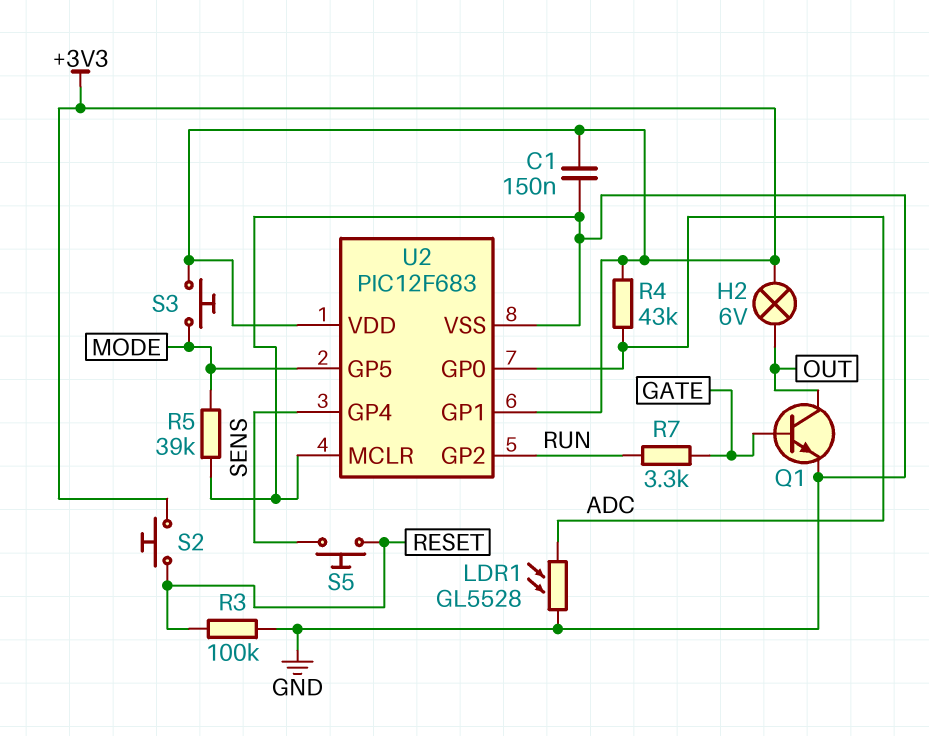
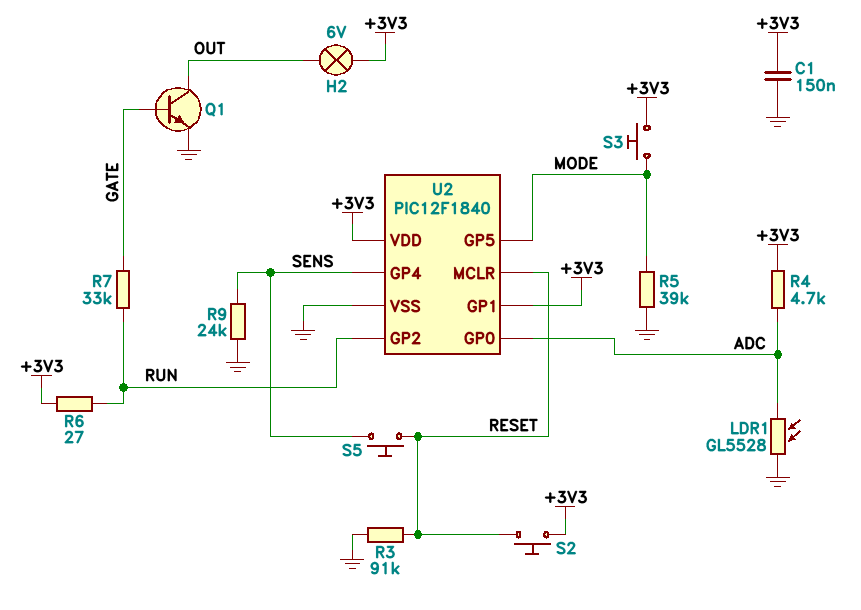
R3: 100k (GND, RESET) -> 91k (GND, RESET)
R4: 43k (+3V3, ADC) -> 4.7k (+3V3, ADC)
R6: none -> 27 (+3V3, RUN)
R7: 3.3k (GATE, RUN) -> 33k (GATE, RUN)
R9: none -> 24k (GND, SENS)
U2: PIC12F683 -> PIC12F1840
U2 pin MCLR: GND -> RESET

